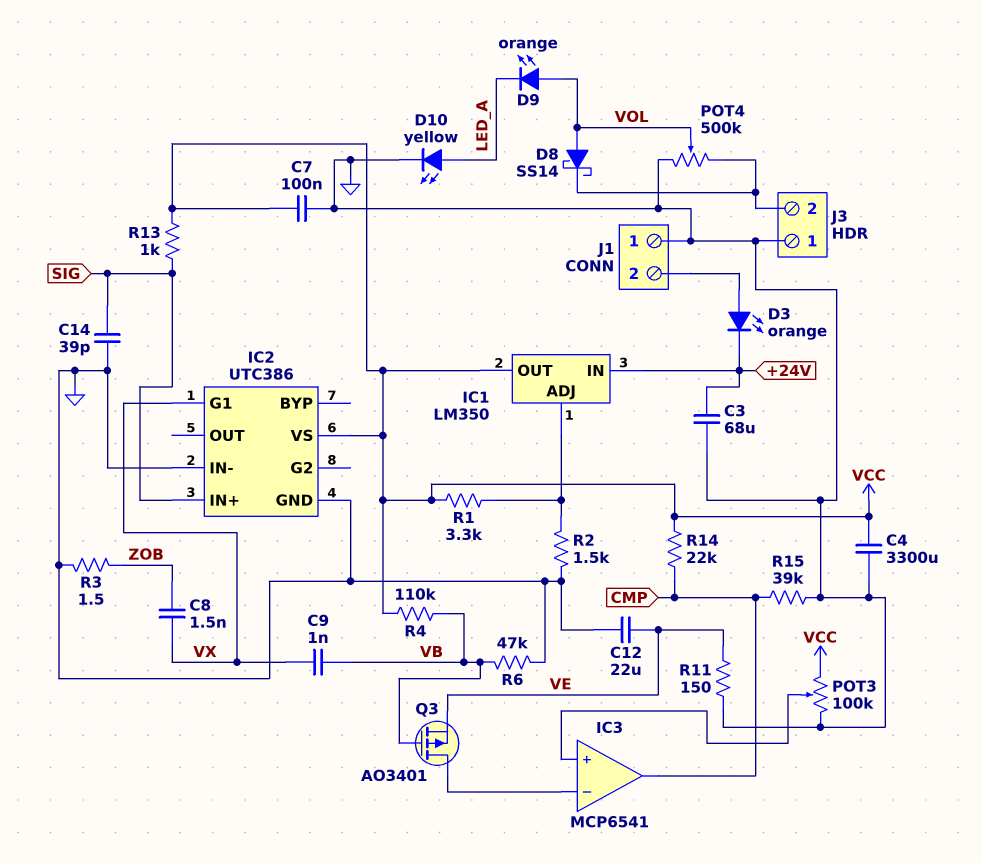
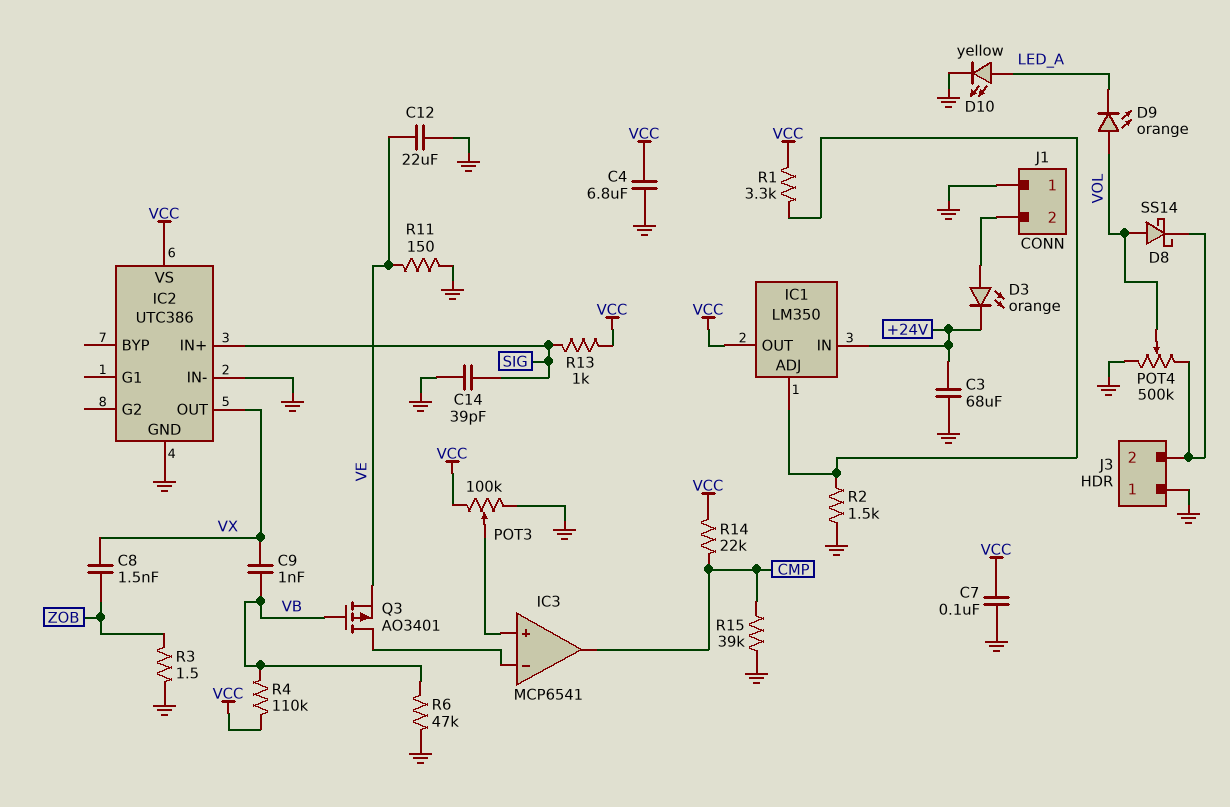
C4: 3300uF (GND, VCC) -> 6.8uF (GND, VCC)
IC2 pin G1: VX -> none
IC2 pin OUT: none -> VX

